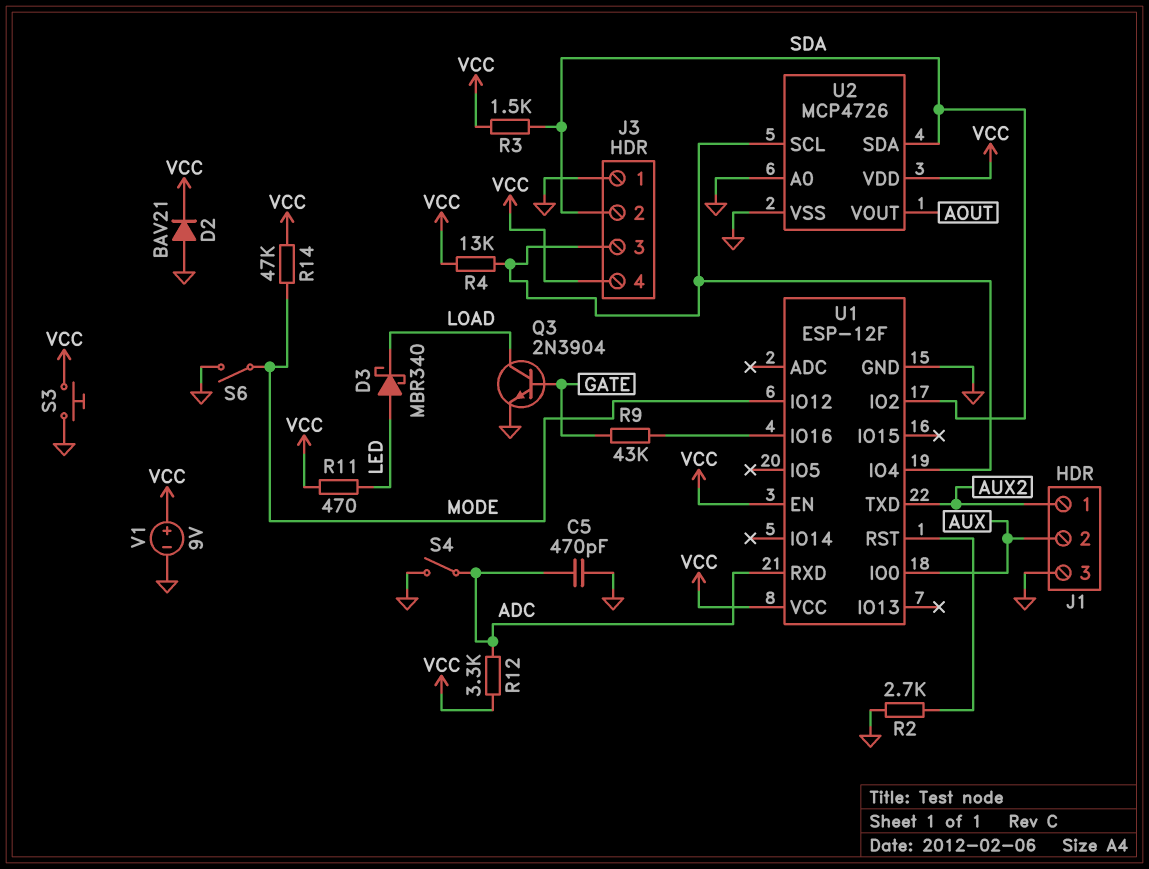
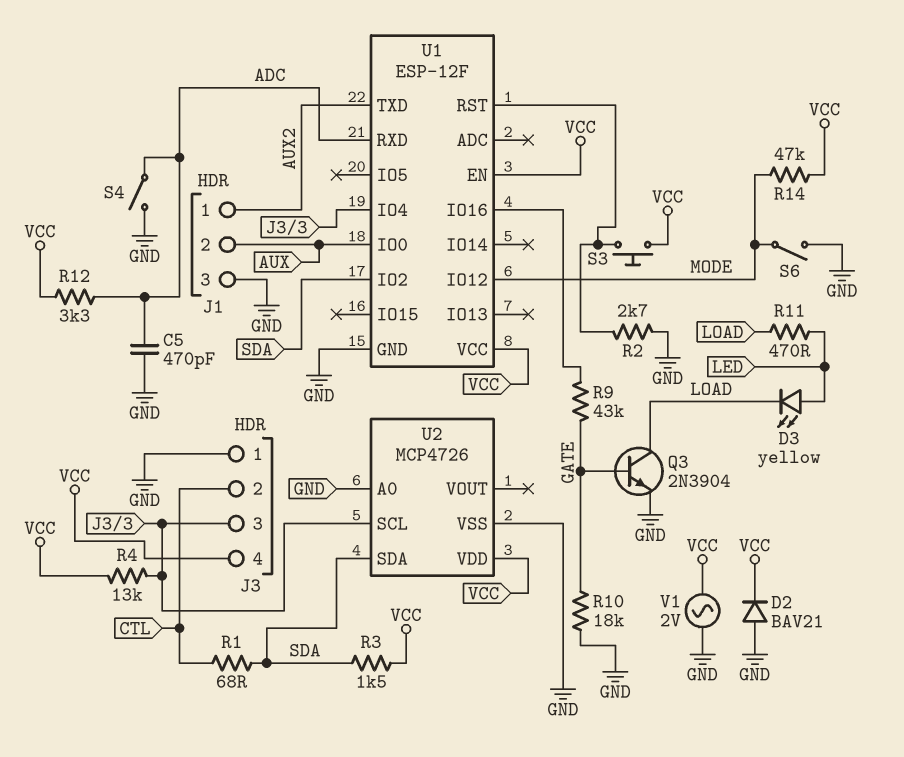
D3: schottky MBR340 (A LED, K LOAD) -> LED yellow (A LED, K LOAD)
J3 pin 2: SDA -> CTL
R1: none -> 68 (CTL, SDA)
R10: none -> 18k (GATE, GND)
R11: 470 (LED, VCC) -> 470 (LED, LOAD)
S3: button (GND, VCC) -> button (U1/RST, VCC)
U2 pin VOUT: AOUT -> none
V1: 9V (plus VCC, minus GND) -> AC 2V (GND, VCC)

